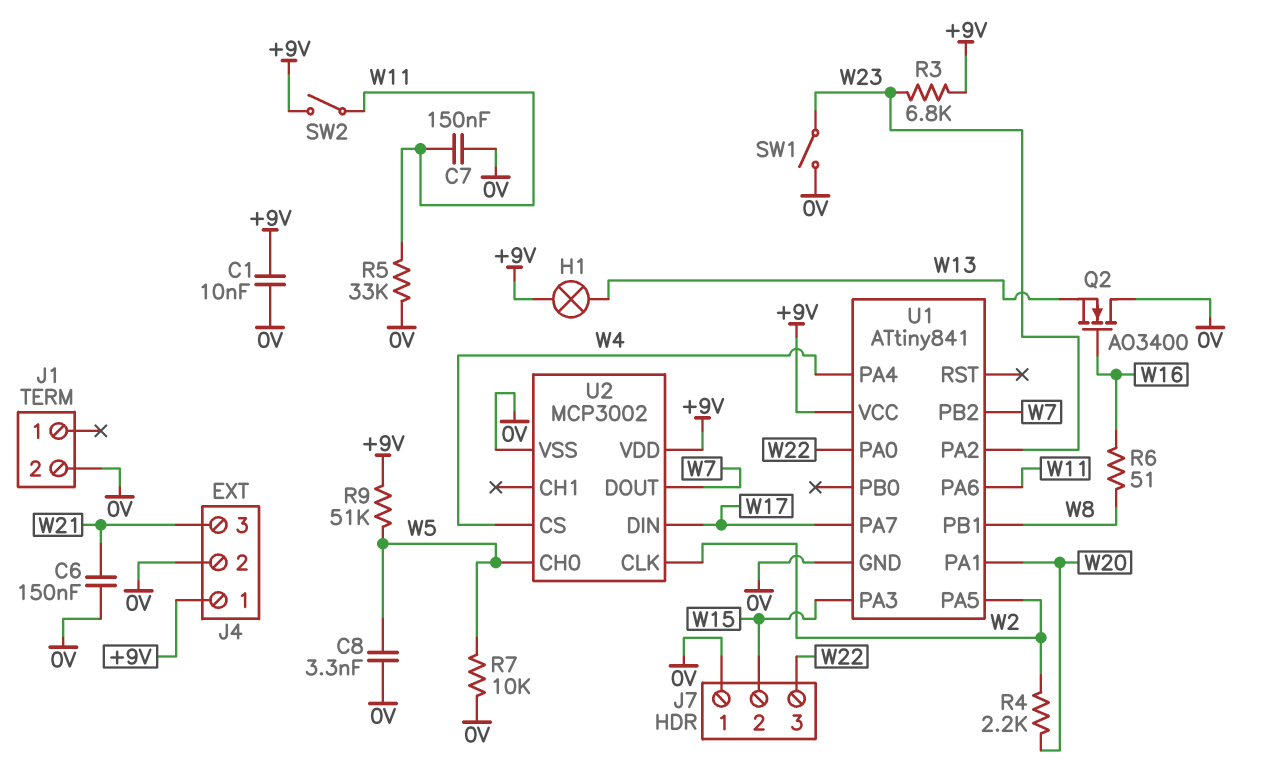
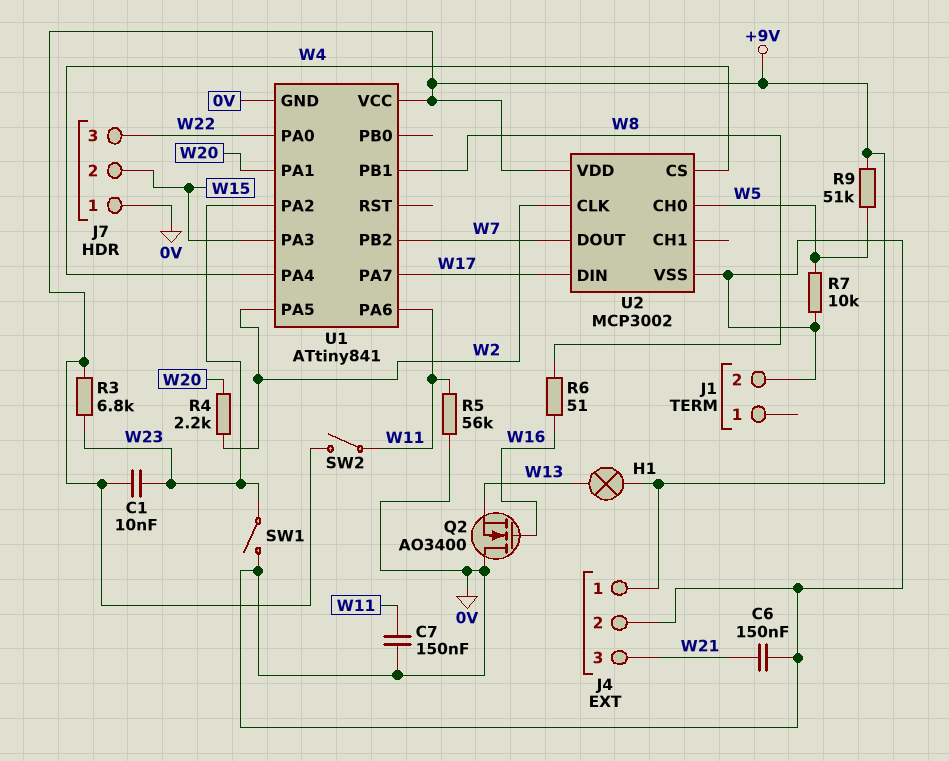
C1: 10nF (+9V, 0V) -> 10nF (+9V, W23)
C8: 3.3nF (0V, W5) -> none
R5: 33k (0V, W11) -> 56k (0V, W11)

